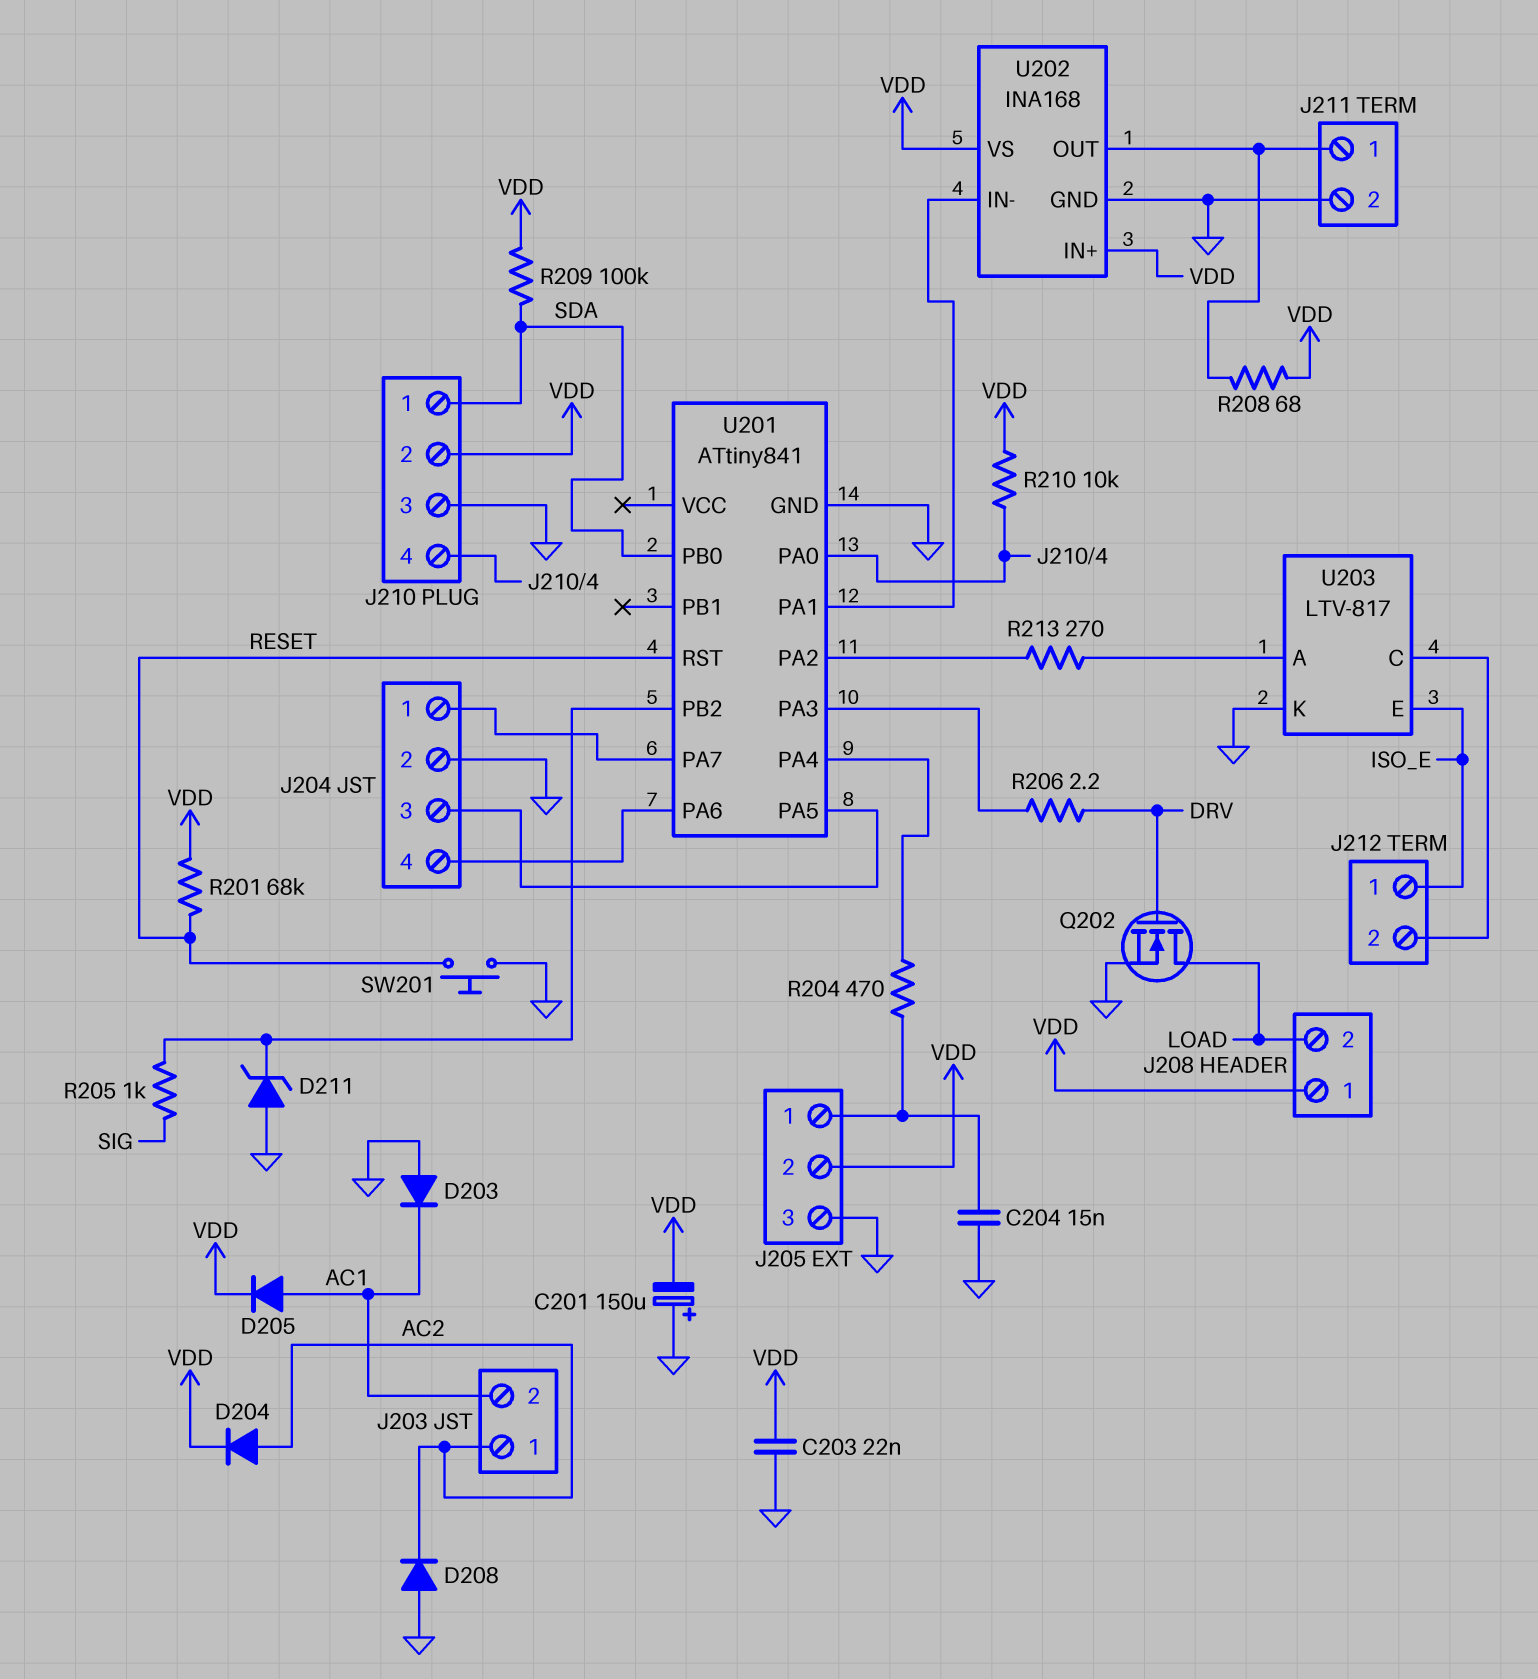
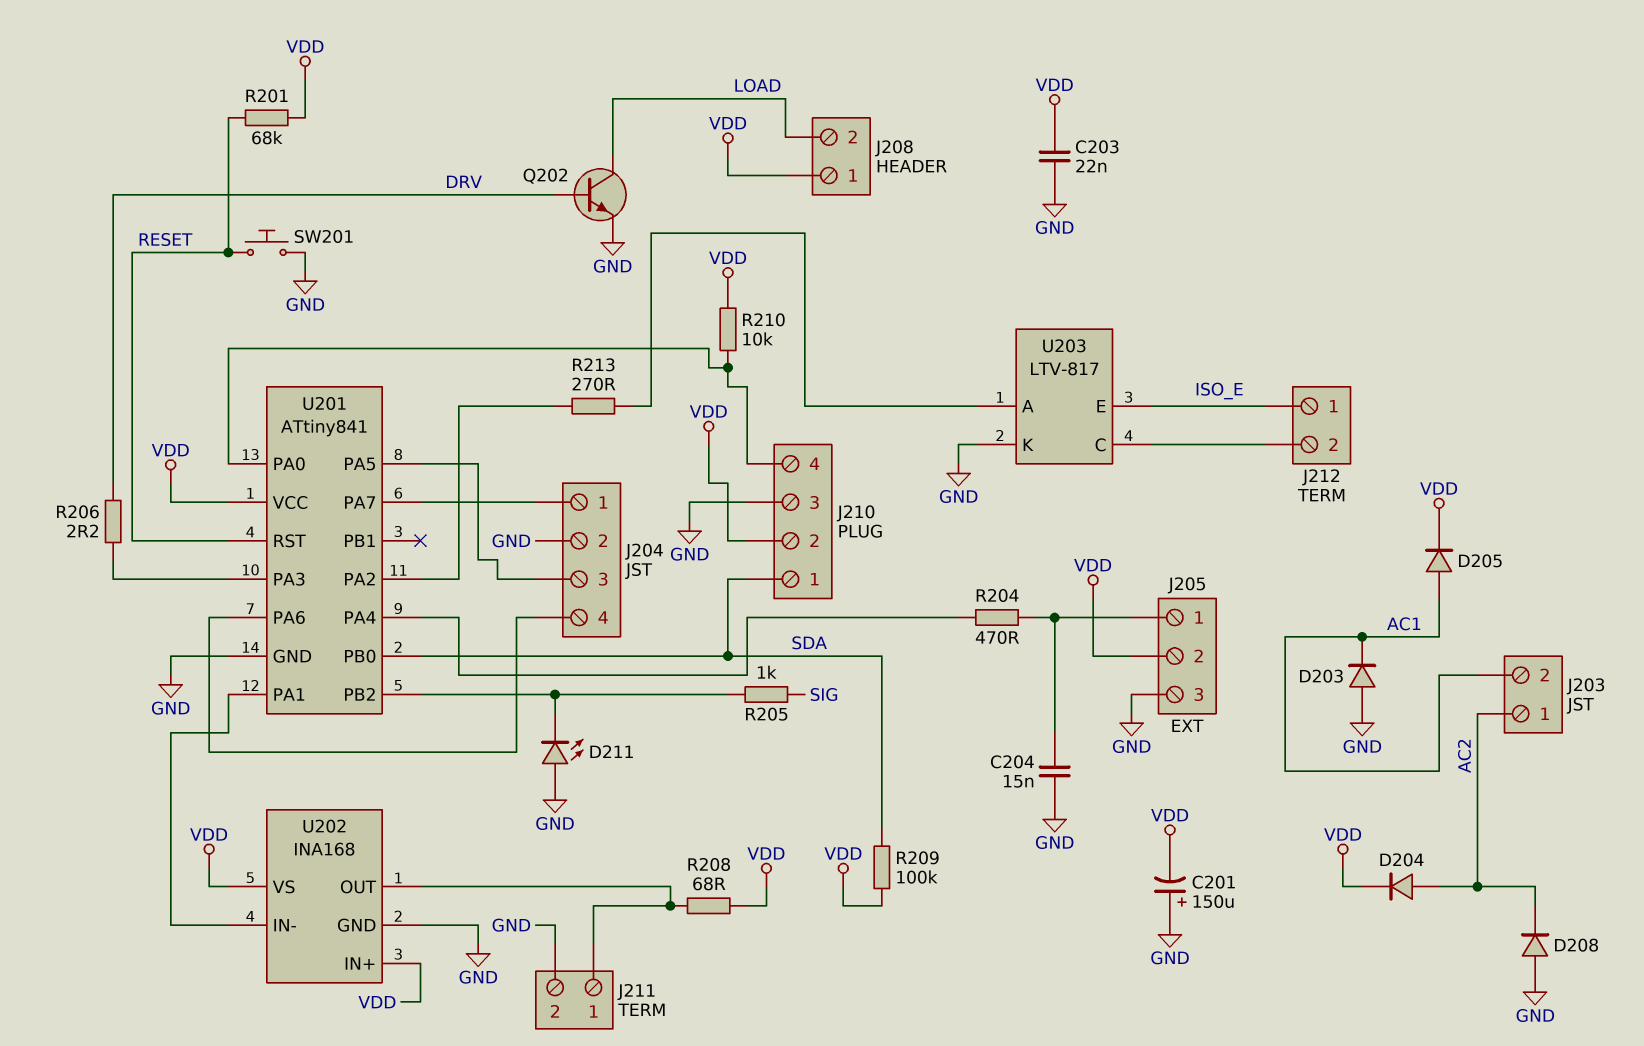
D211: zener (A GND, K U201/PB2) -> LED (A GND, K U201/PB2)
Q202: NMOS (G DRV, D LOAD, S GND) -> NPN (B DRV, C LOAD, E GND)
U201 pin VCC: none -> VDD

